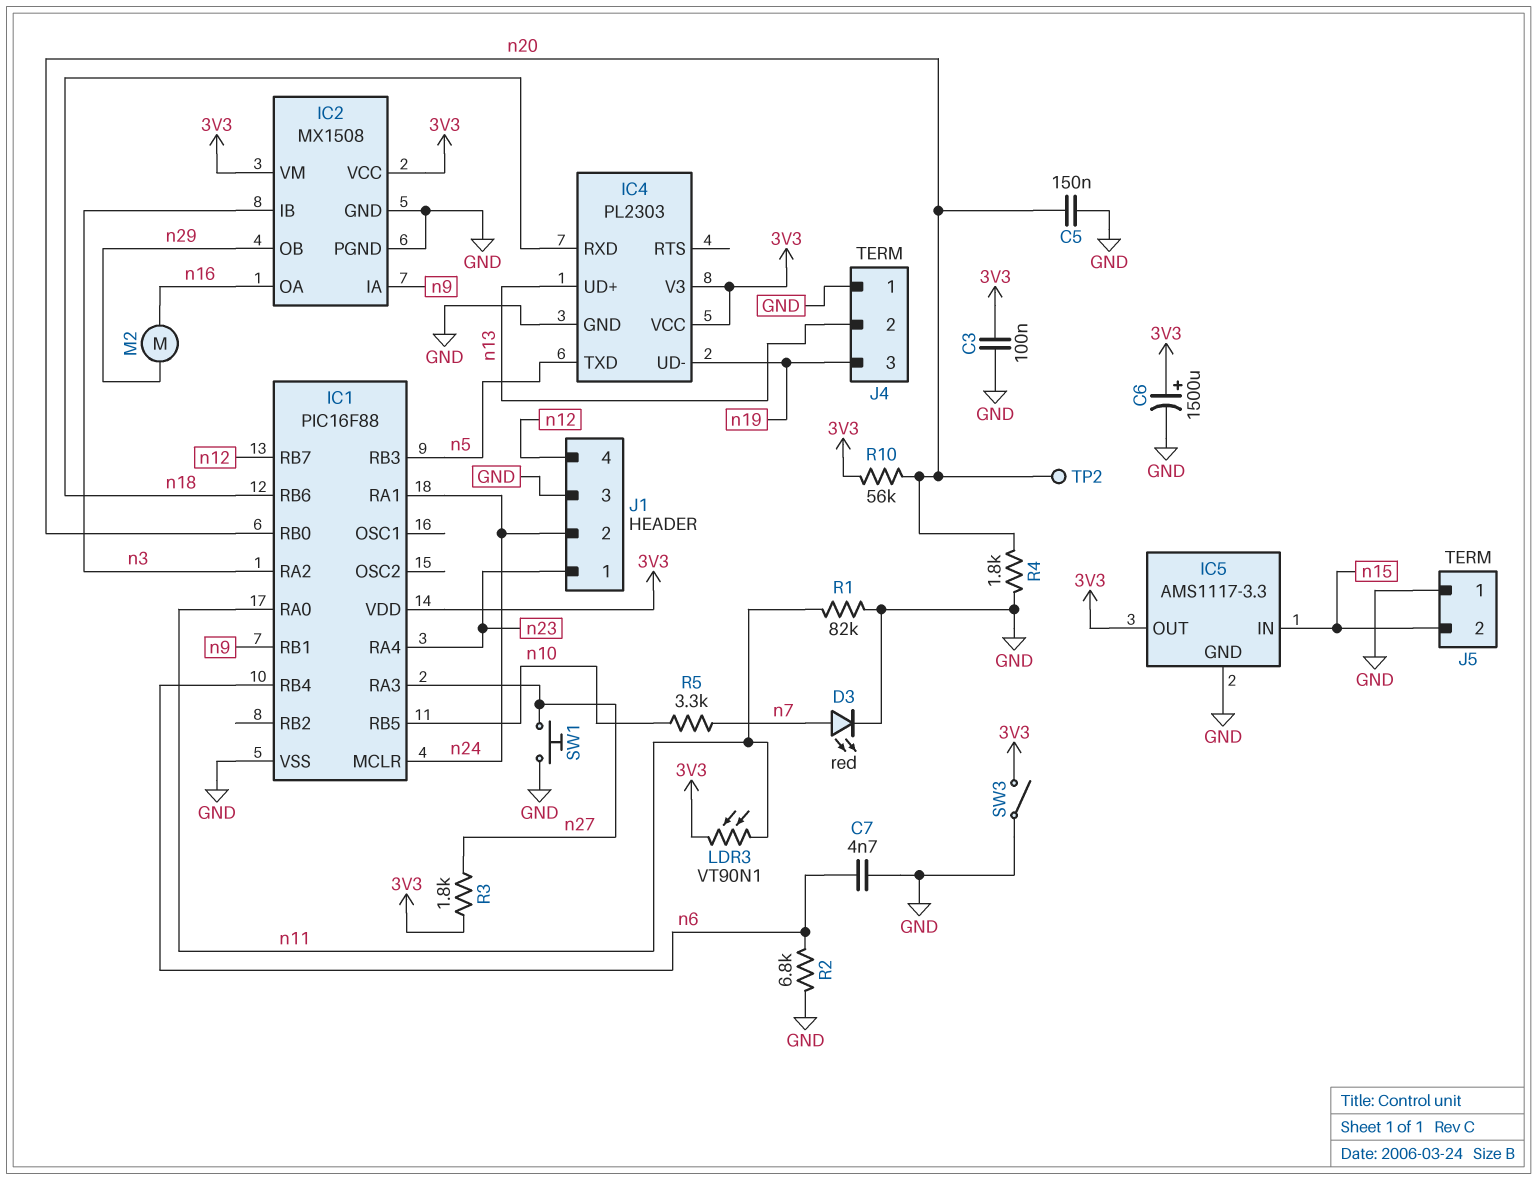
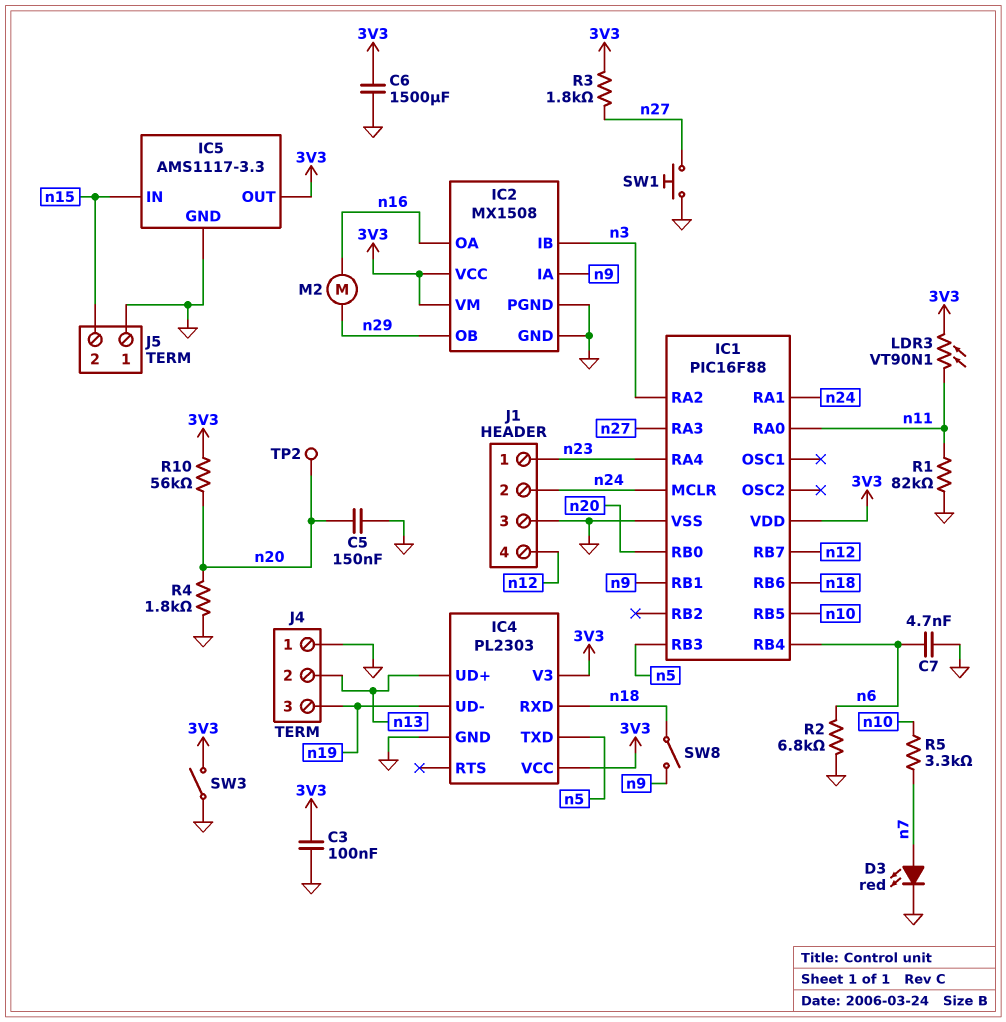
C6: 1500uF (plus 3V3, minus GND) -> 1500uF (3V3, GND)
SW8: none -> switch (n9, n18)

